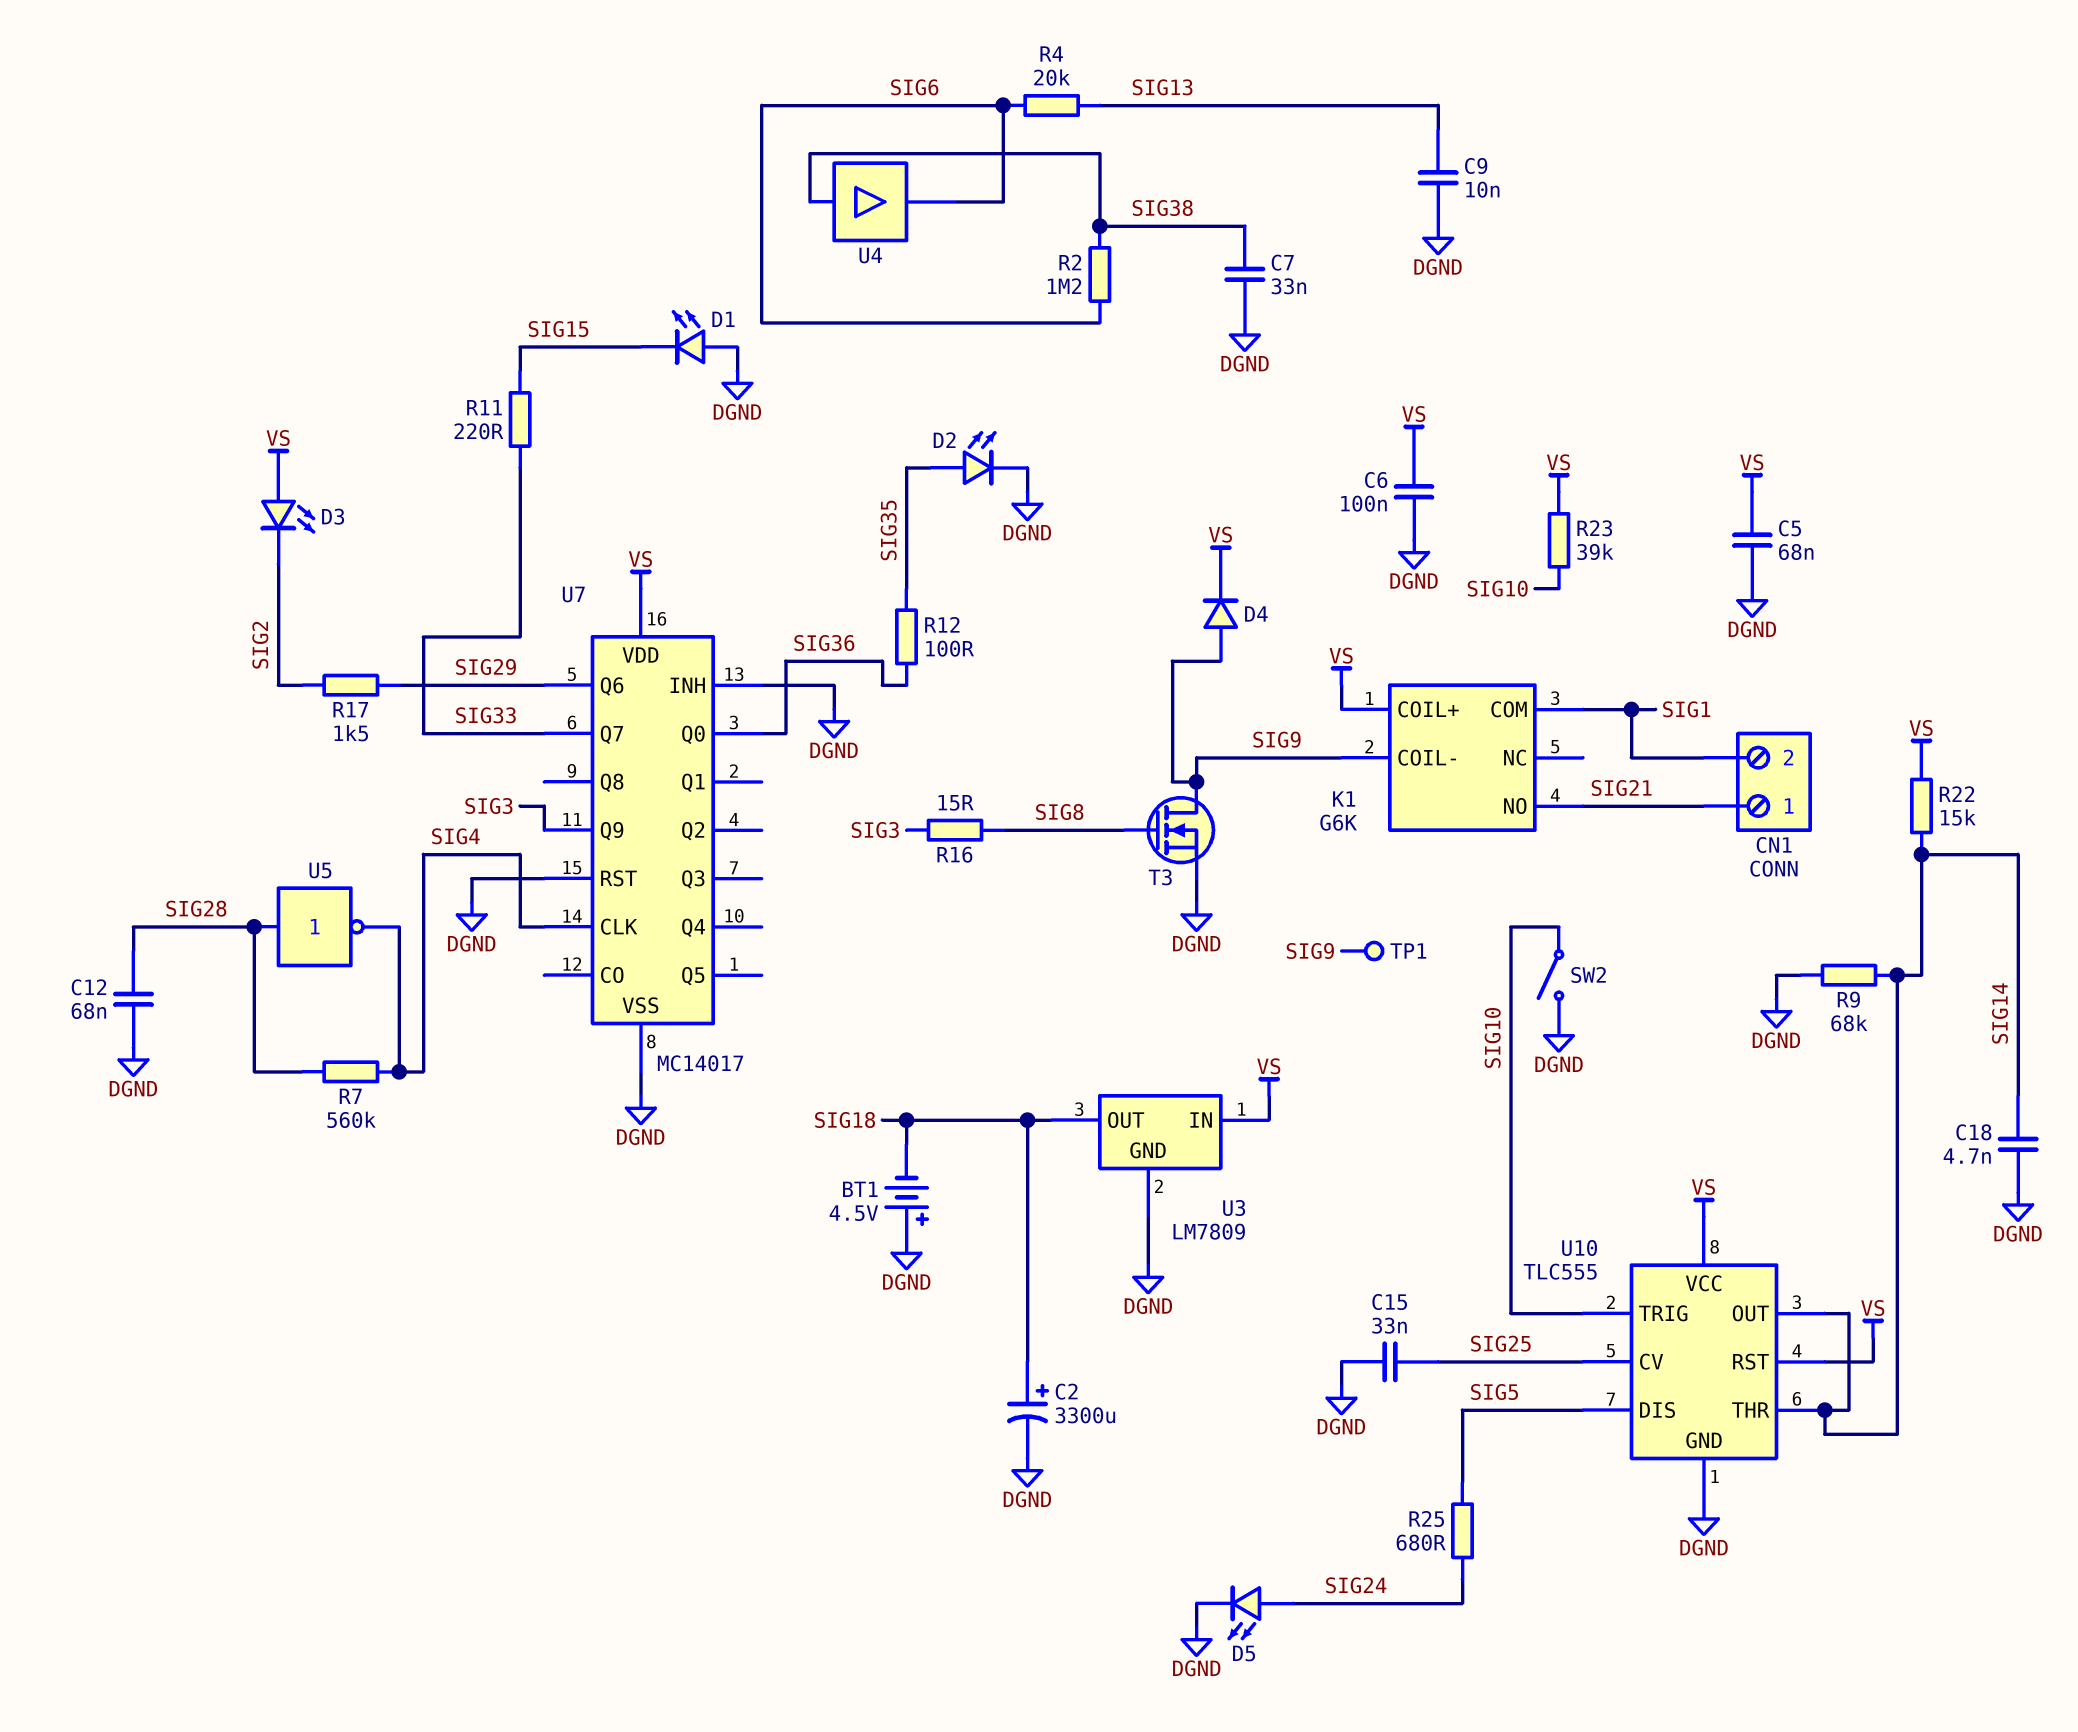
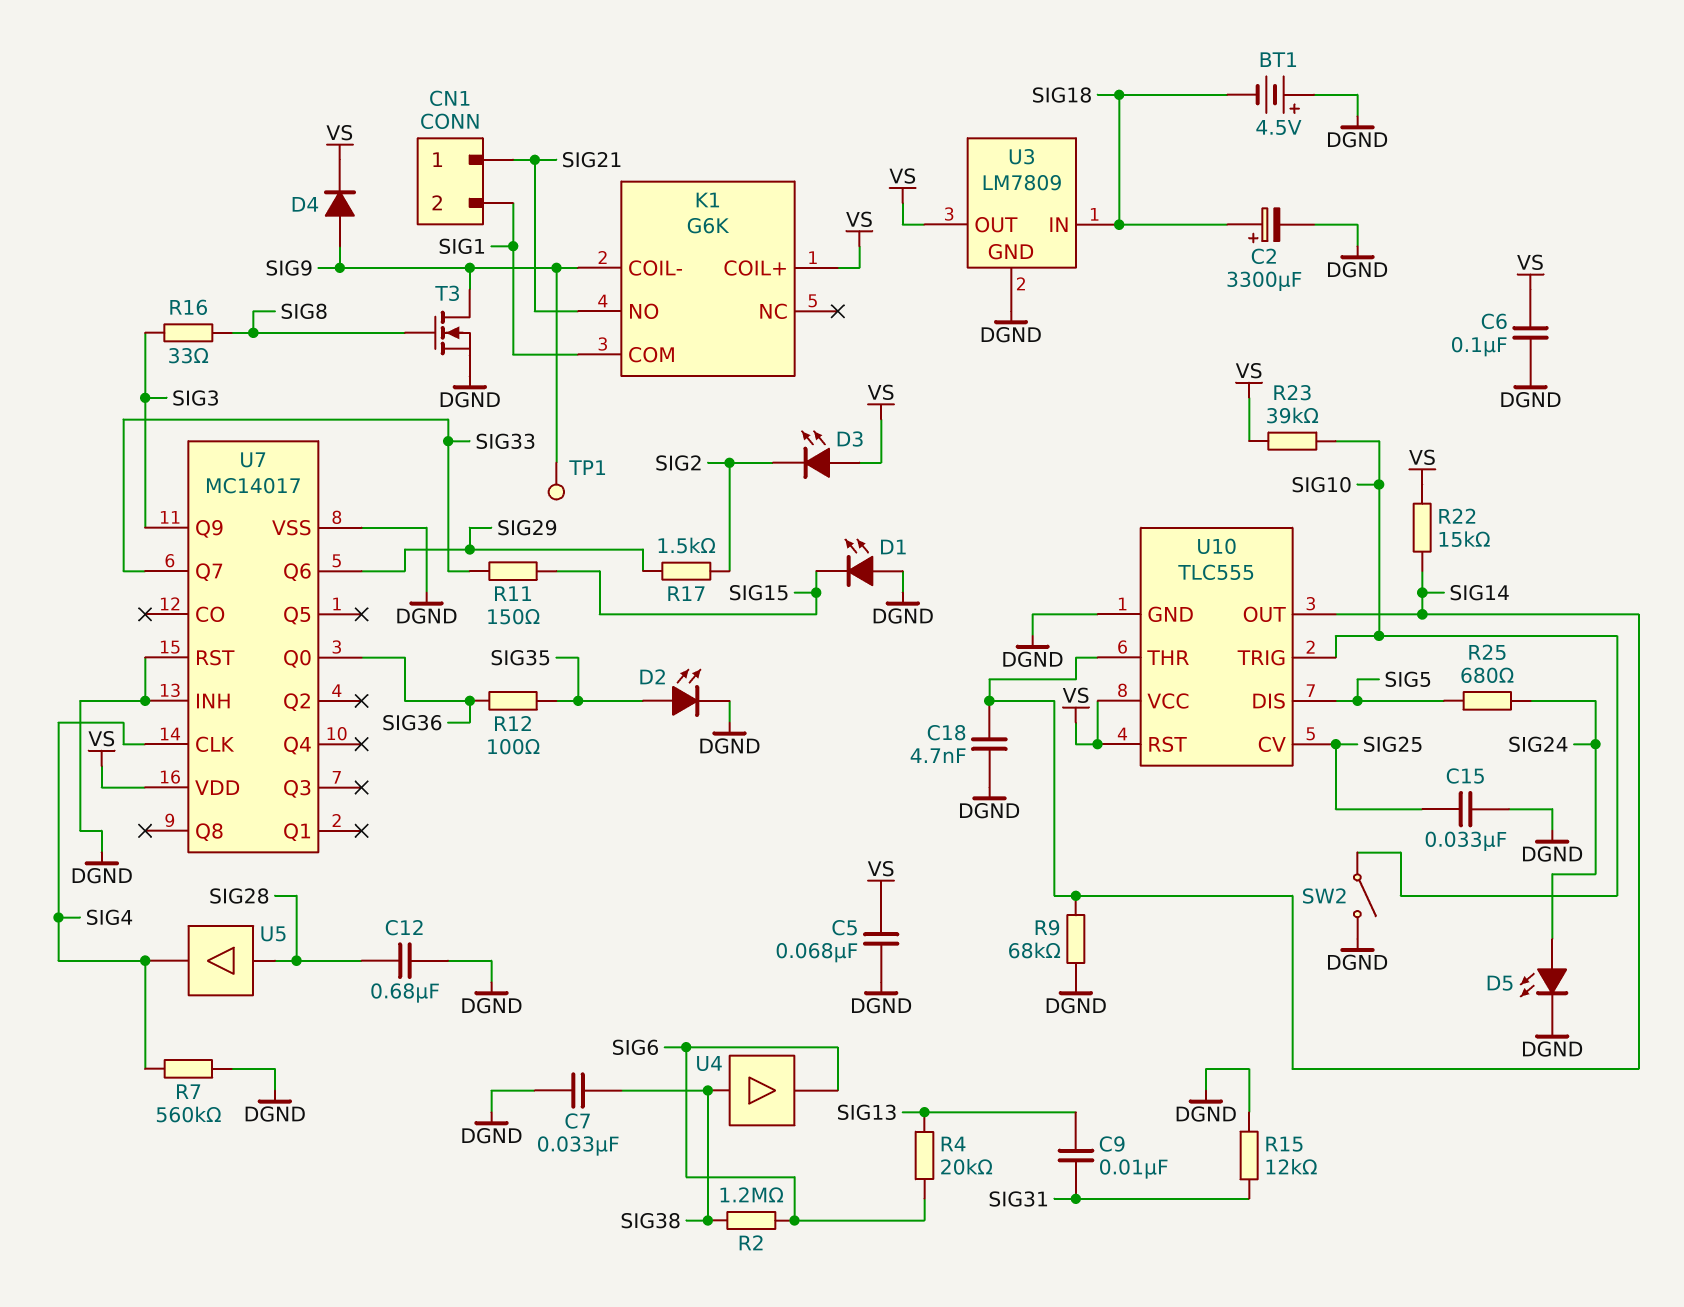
C9: 10nF (DGND, SIG13) -> 10nF (SIG13, SIG31)
C12: 68nF (DGND, SIG28) -> 680nF (DGND, SIG28)
R7: 560k (SIG4, SIG28) -> 560k (DGND, SIG4)
R11: 220 (SIG15, SIG33) -> 150 (SIG15, SIG33)
R15: none -> 12k (DGND, SIG31)
R16: 15 (SIG3, SIG8) -> 33 (SIG3, SIG8)
U3 pin IN: VS -> SIG18
U3 pin OUT: SIG18 -> VS
U5: NOT (in SIG28, out SIG4) -> buffer (in SIG28, out SIG4)

